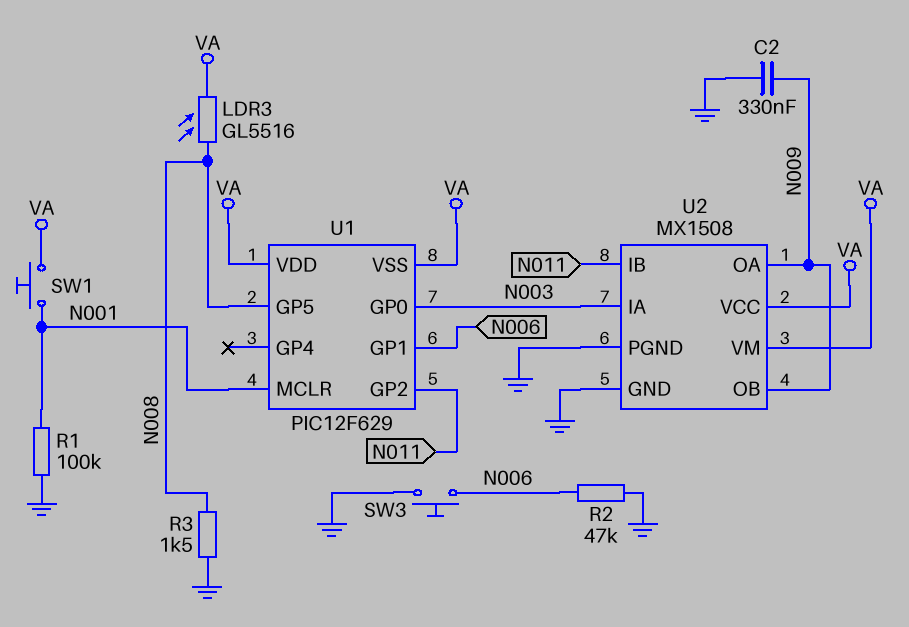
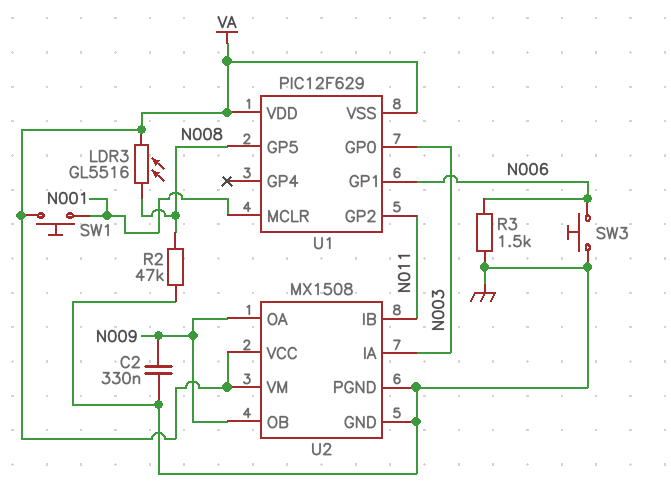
R1: 100k (GND, N001) -> none
R2: 47k (GND, N006) -> 47k (GND, N008)
R3: 1.5k (GND, N008) -> 1.5k (GND, N006)

